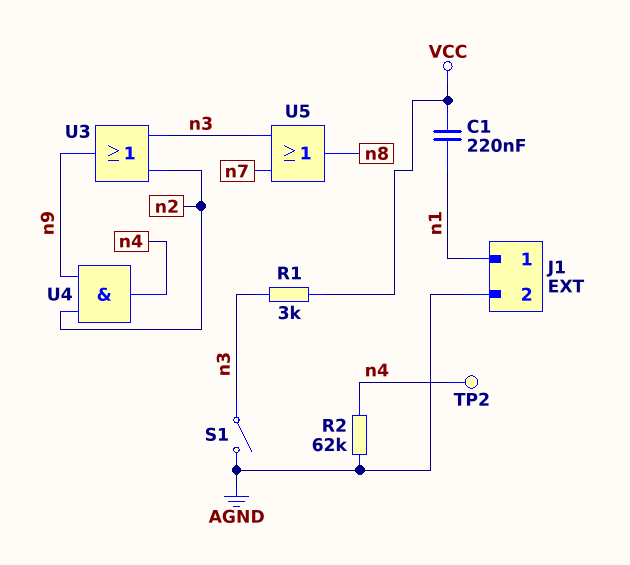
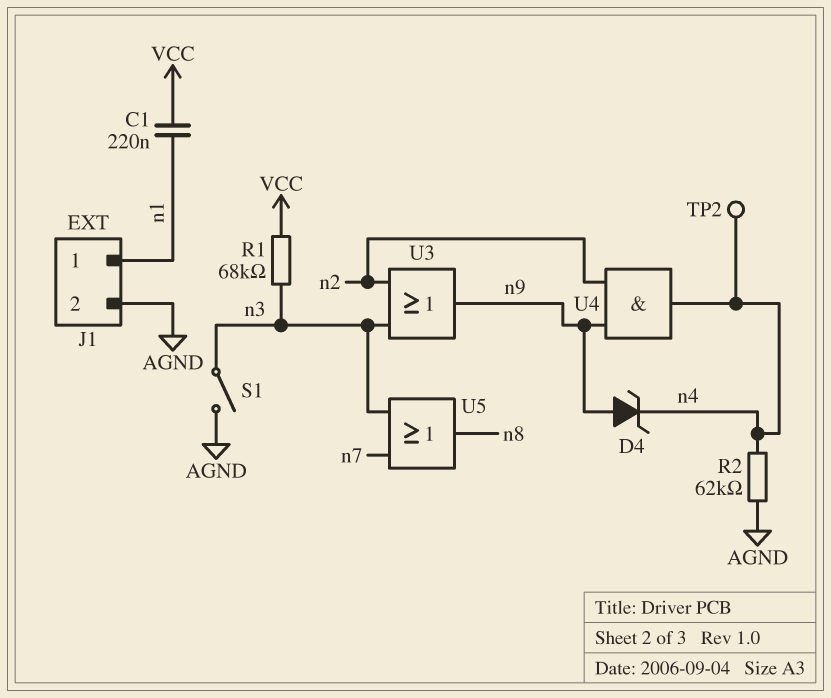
D4: none -> zener (A n9, K n4)
R1: 3k (VCC, n3) -> 68k (VCC, n3)

